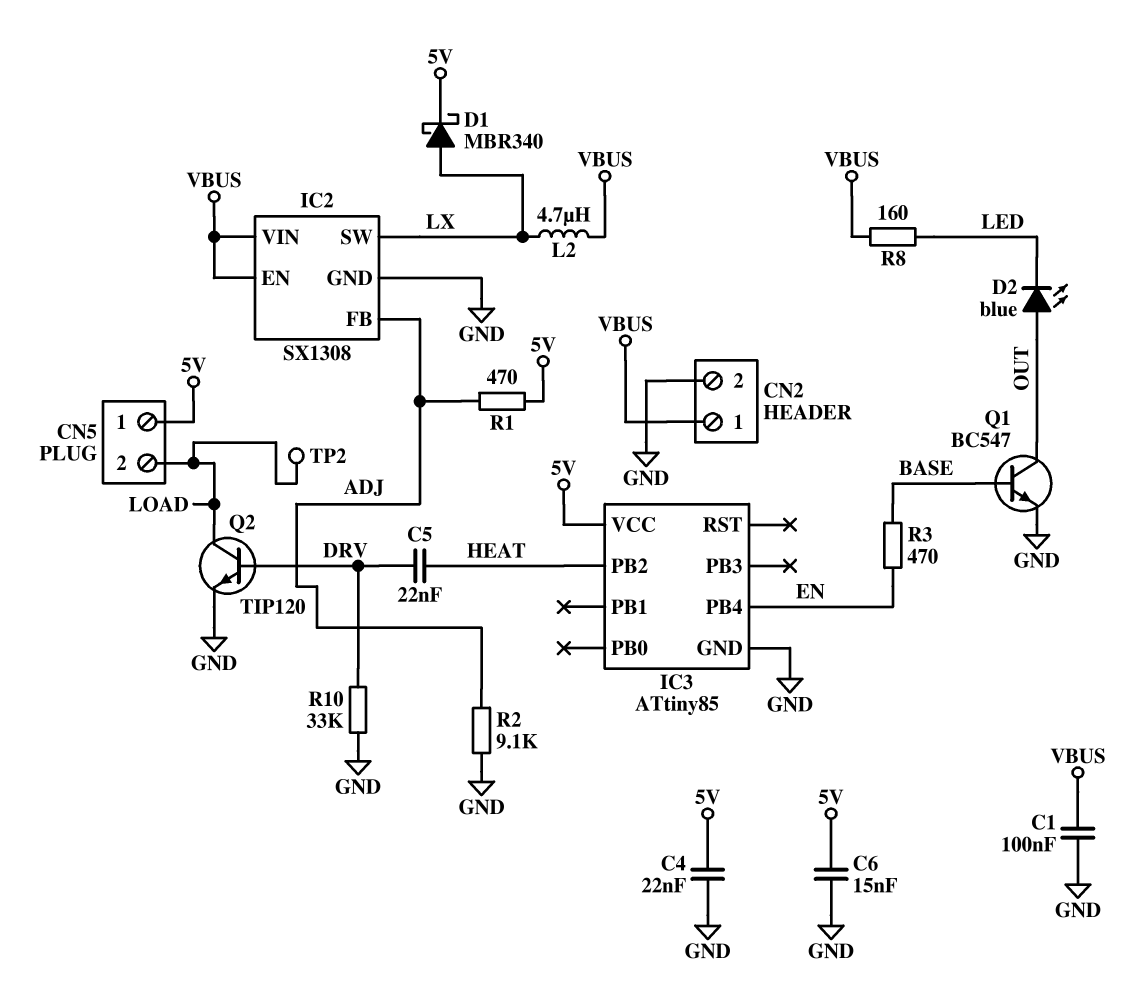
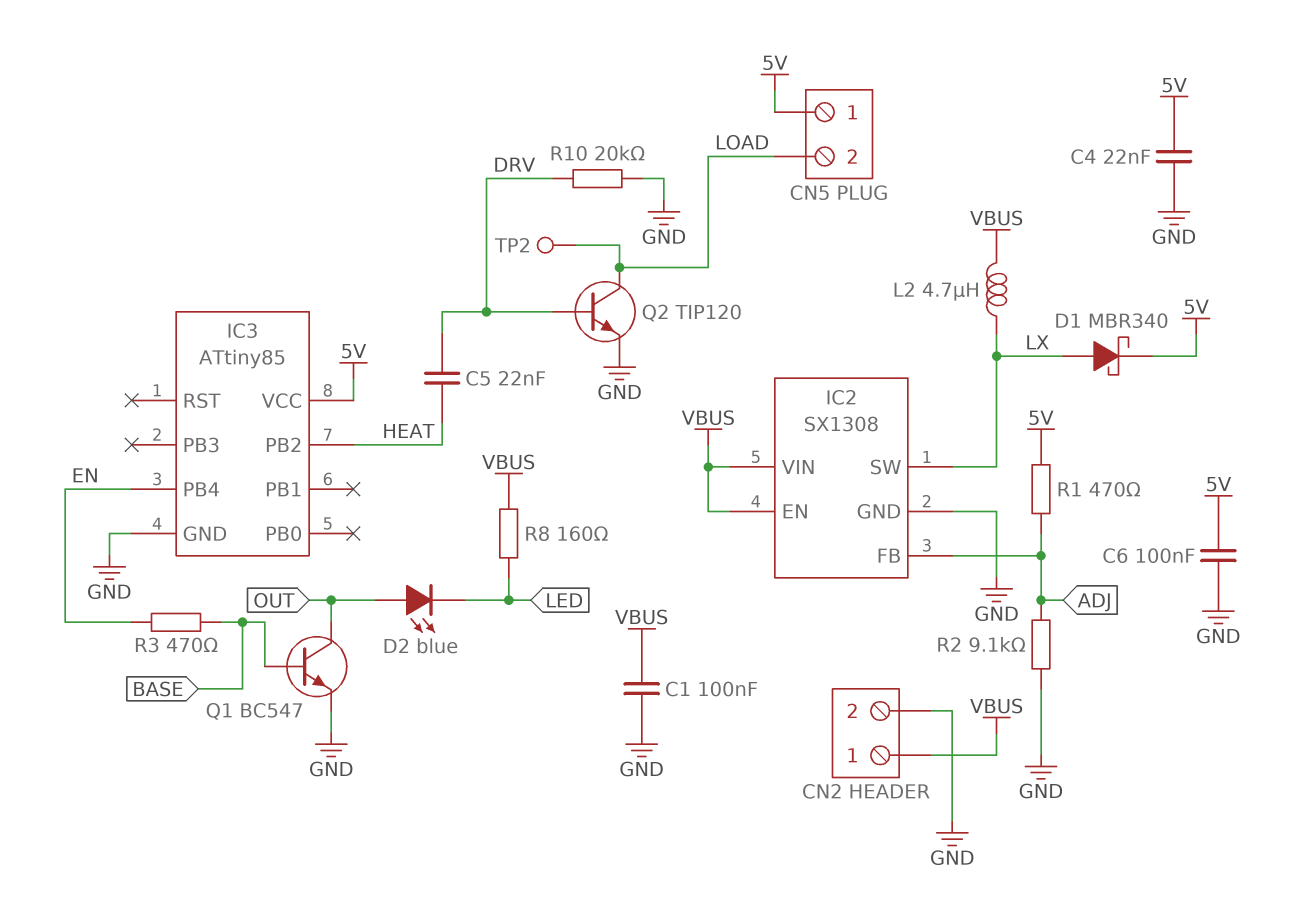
C6: 15nF (5V, GND) -> 100nF (5V, GND)
R10: 33k (DRV, GND) -> 20k (DRV, GND)

